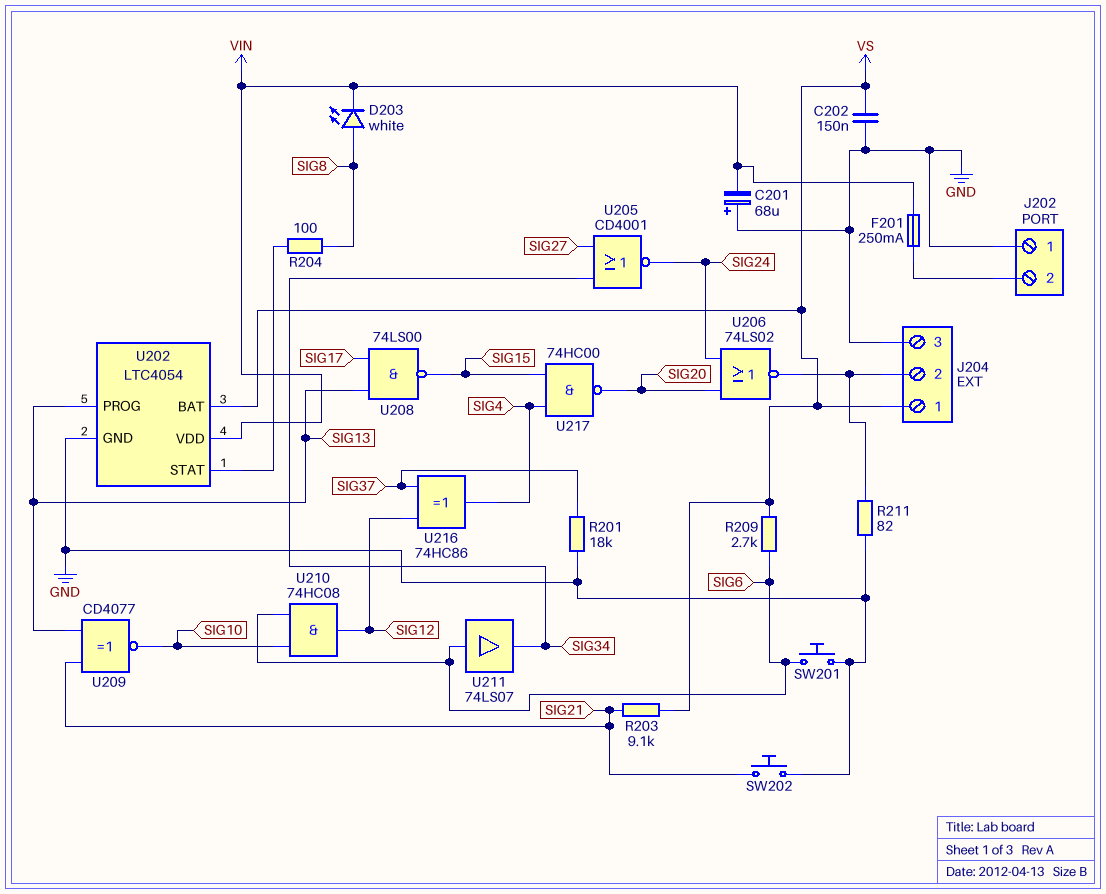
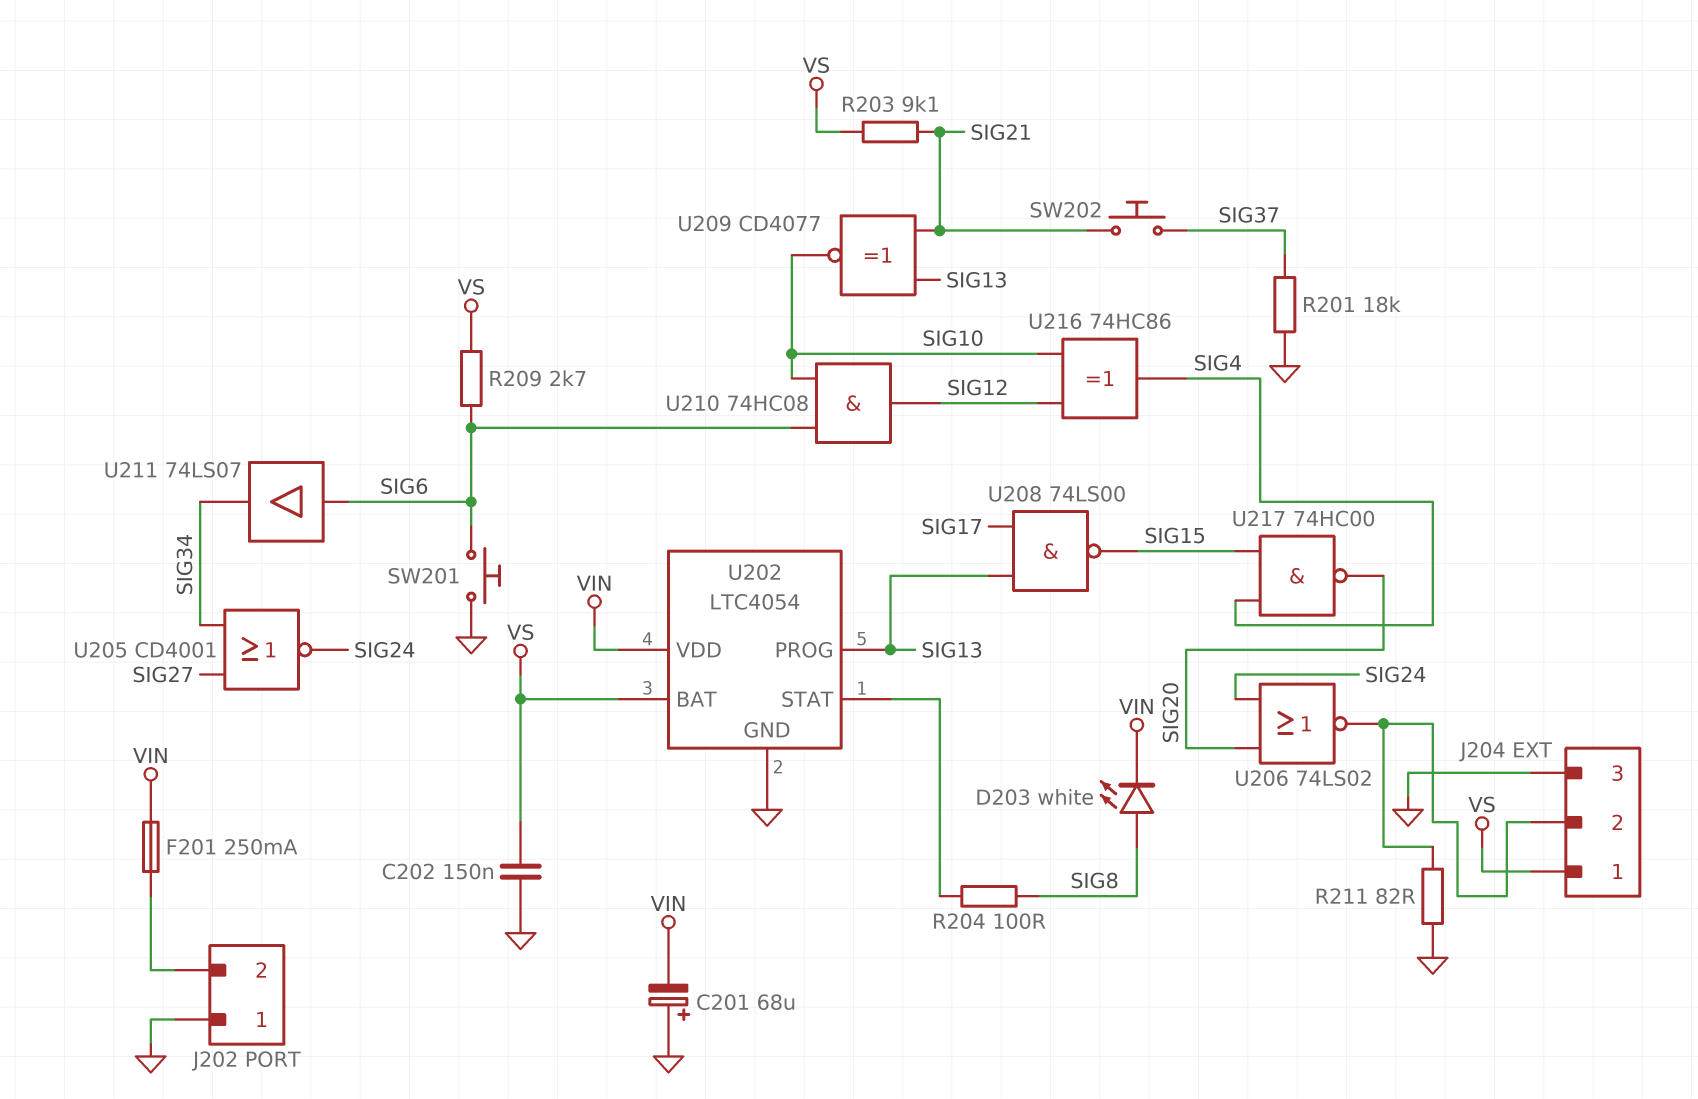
SW202: button (GND, SIG21) -> button (SIG21, SIG37)
U216: XOR 74HC86 (in SIG12, in SIG37, out SIG4) -> XOR 74HC86 (in SIG10, in SIG12, out SIG4)

